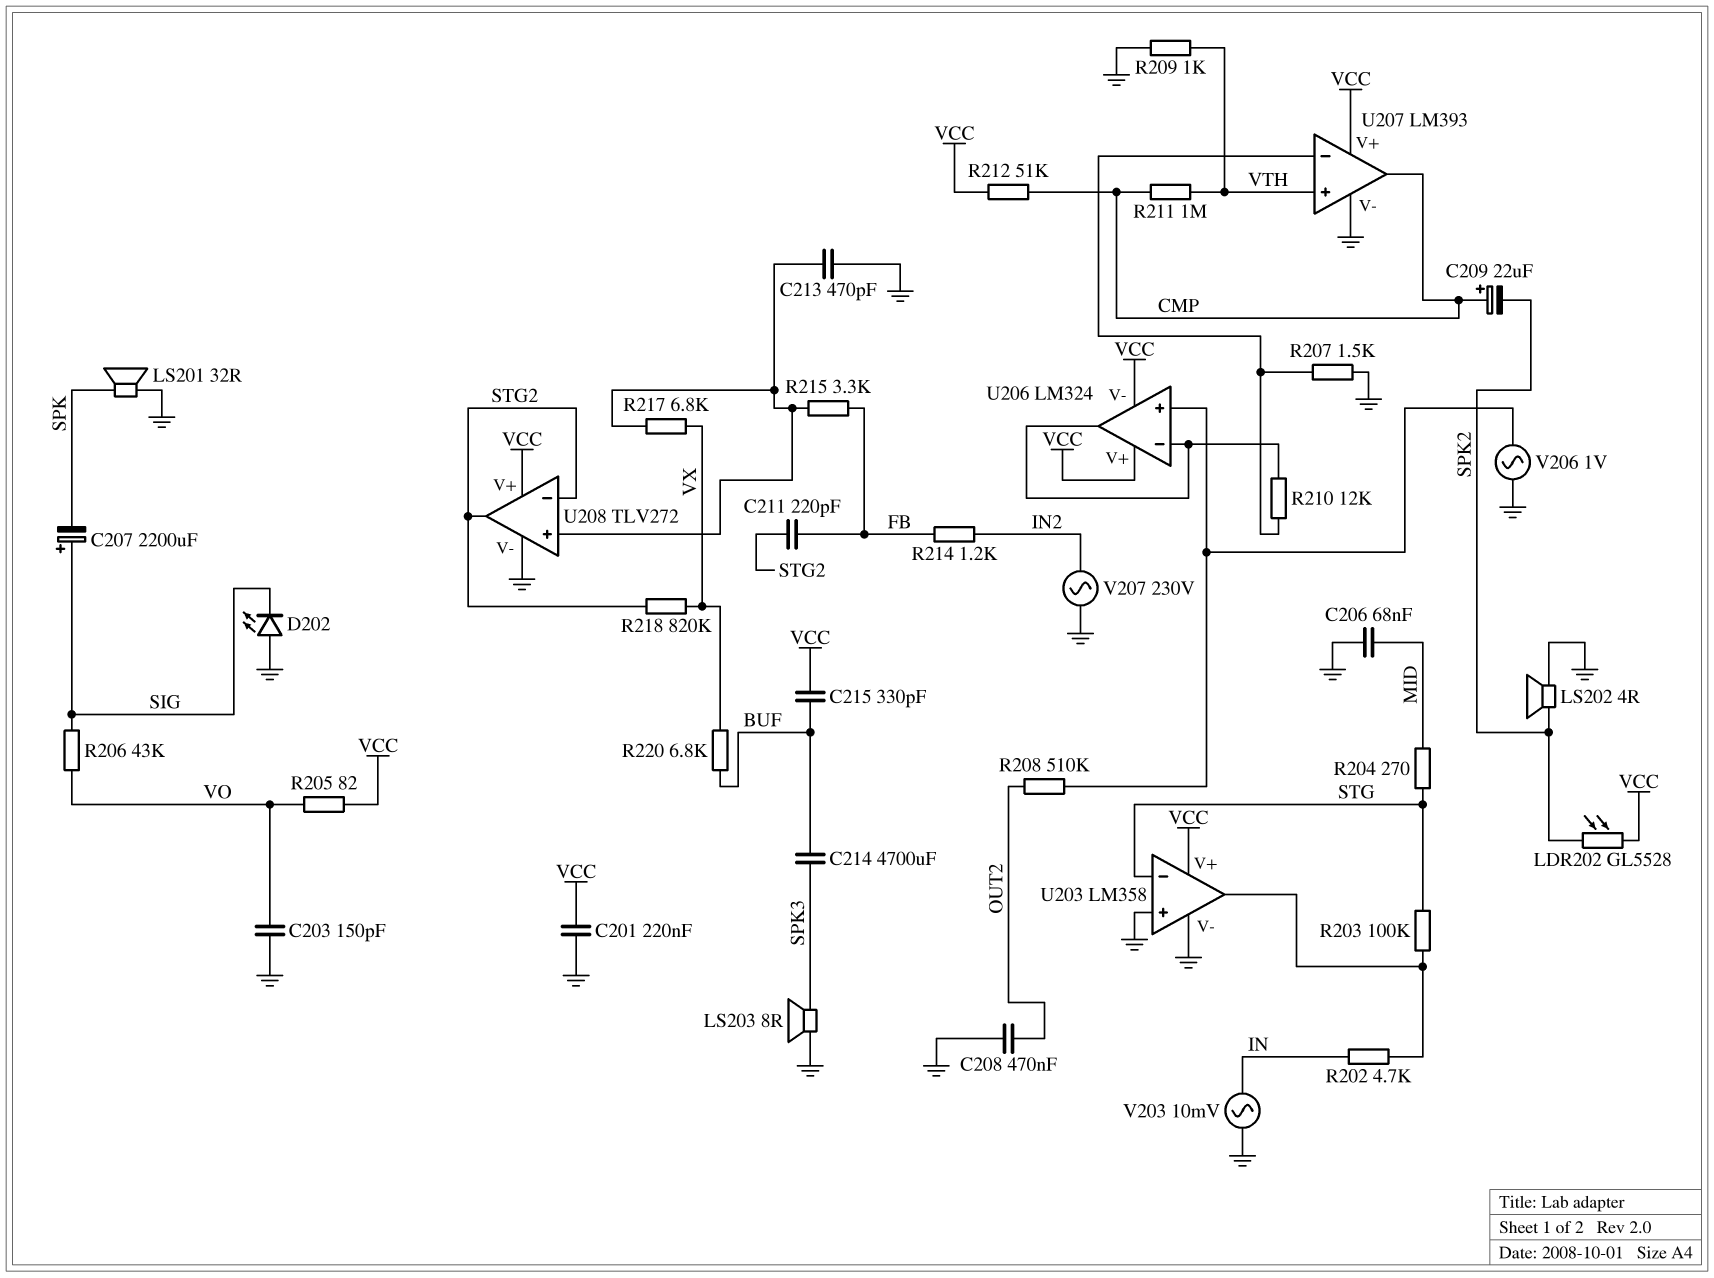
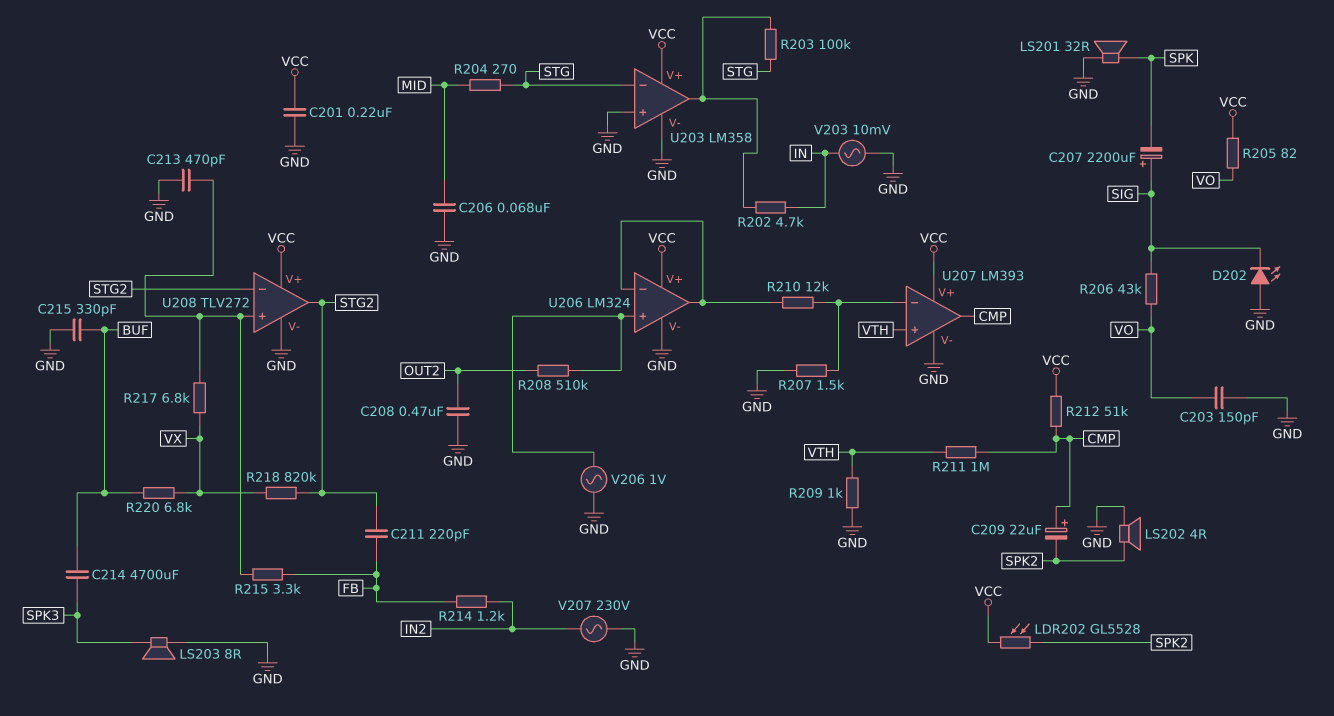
C215: 330pF (BUF, VCC) -> 330pF (BUF, GND)
U206 pin V-: VCC -> GND

